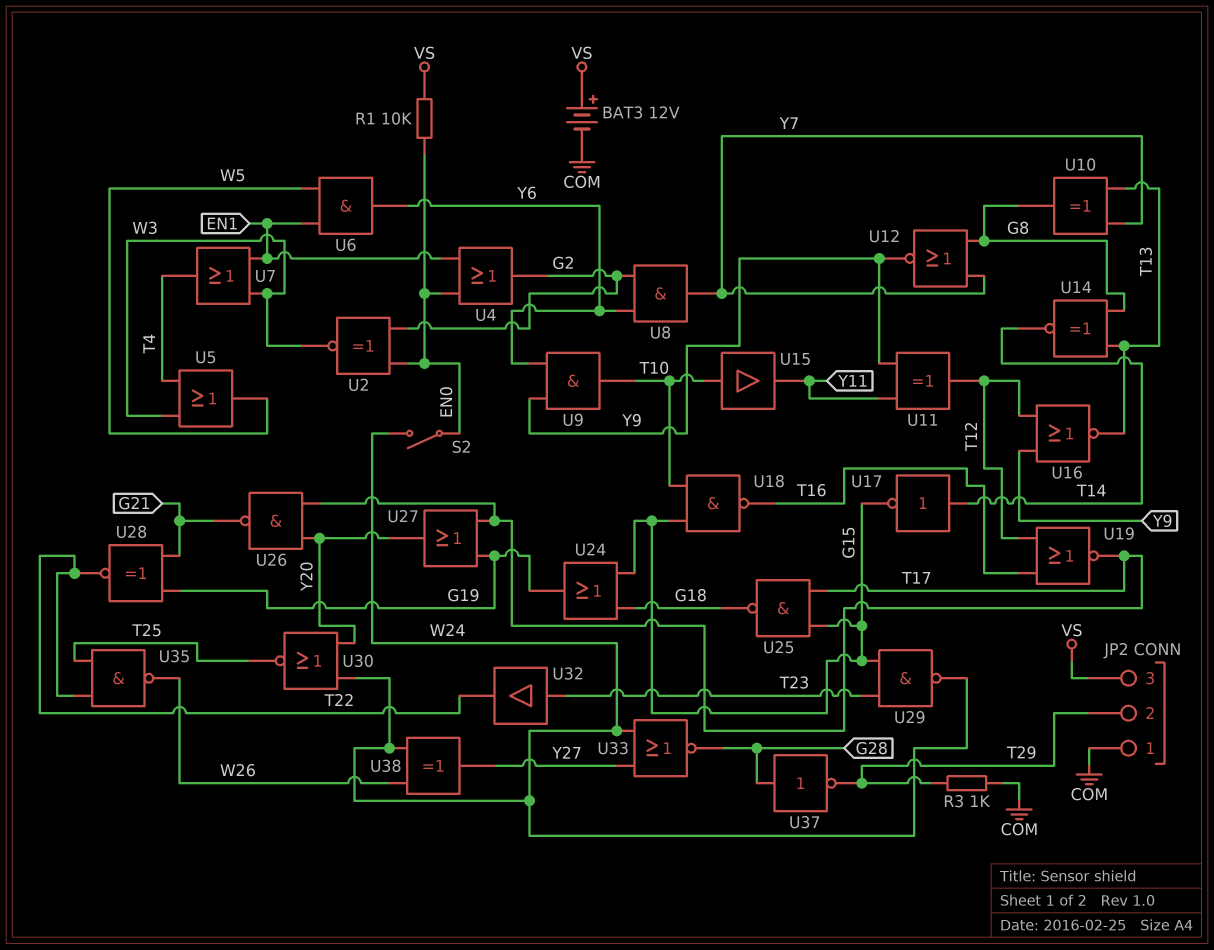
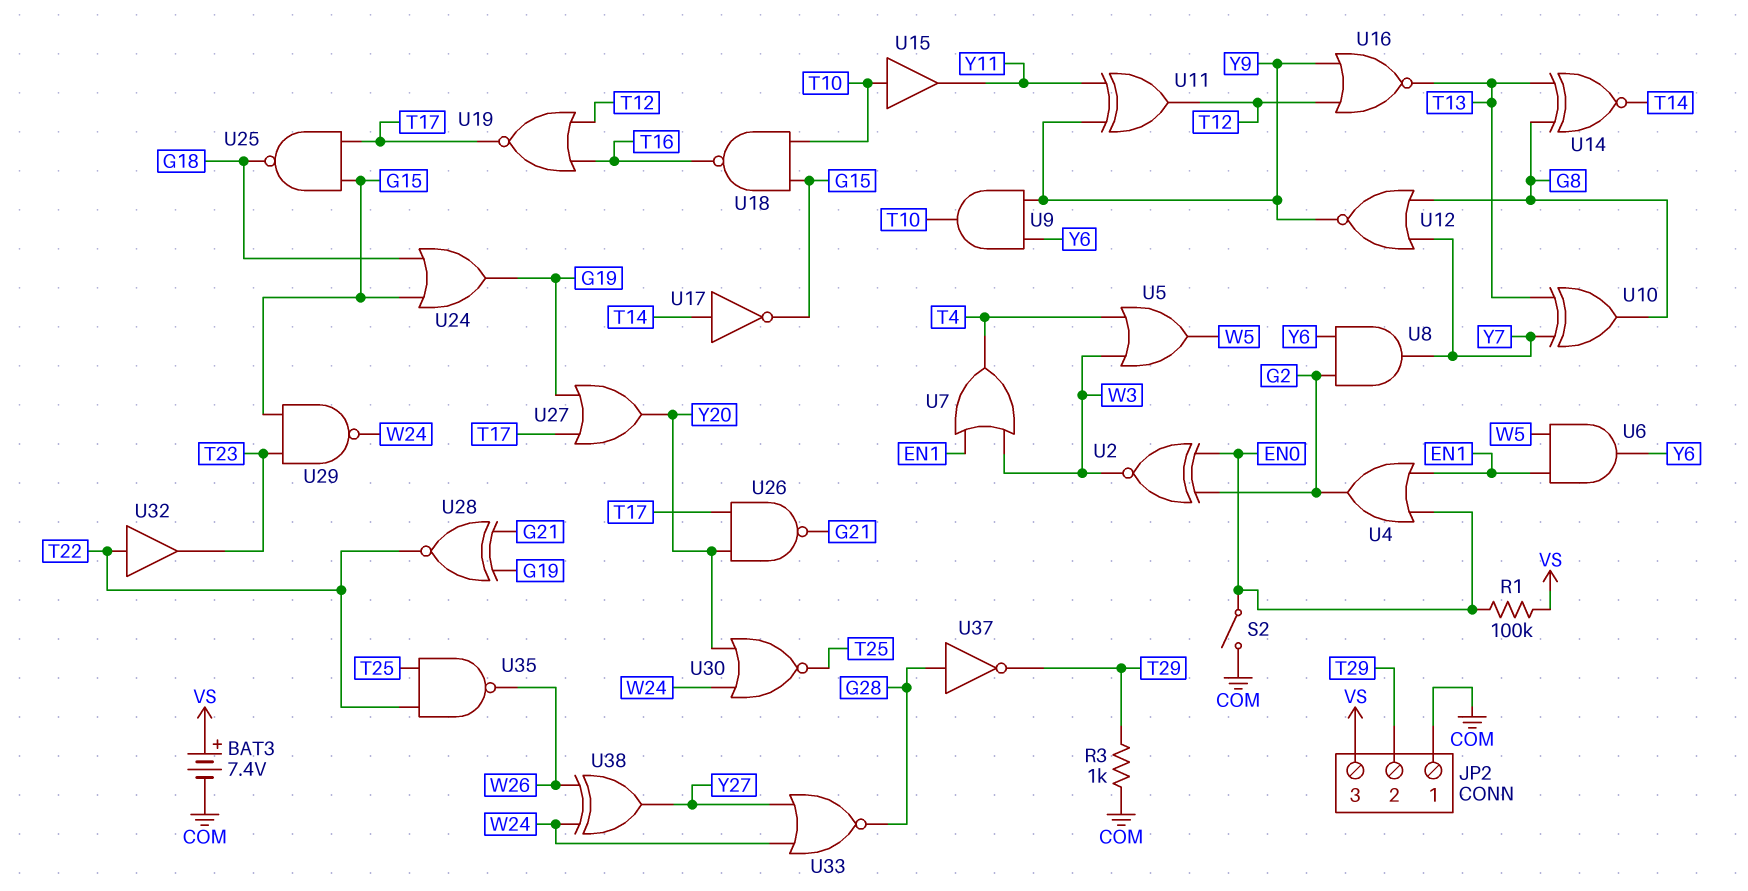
BAT3: 12V (plus VS, minus COM) -> 7.4V (plus VS, minus COM)
R1: 10k (EN0, VS) -> 100k (EN0, VS)
S2: switch (EN0, W24) -> switch (COM, EN0)
U32: buffer (in T23, out T22) -> buffer (in T22, out T23)

